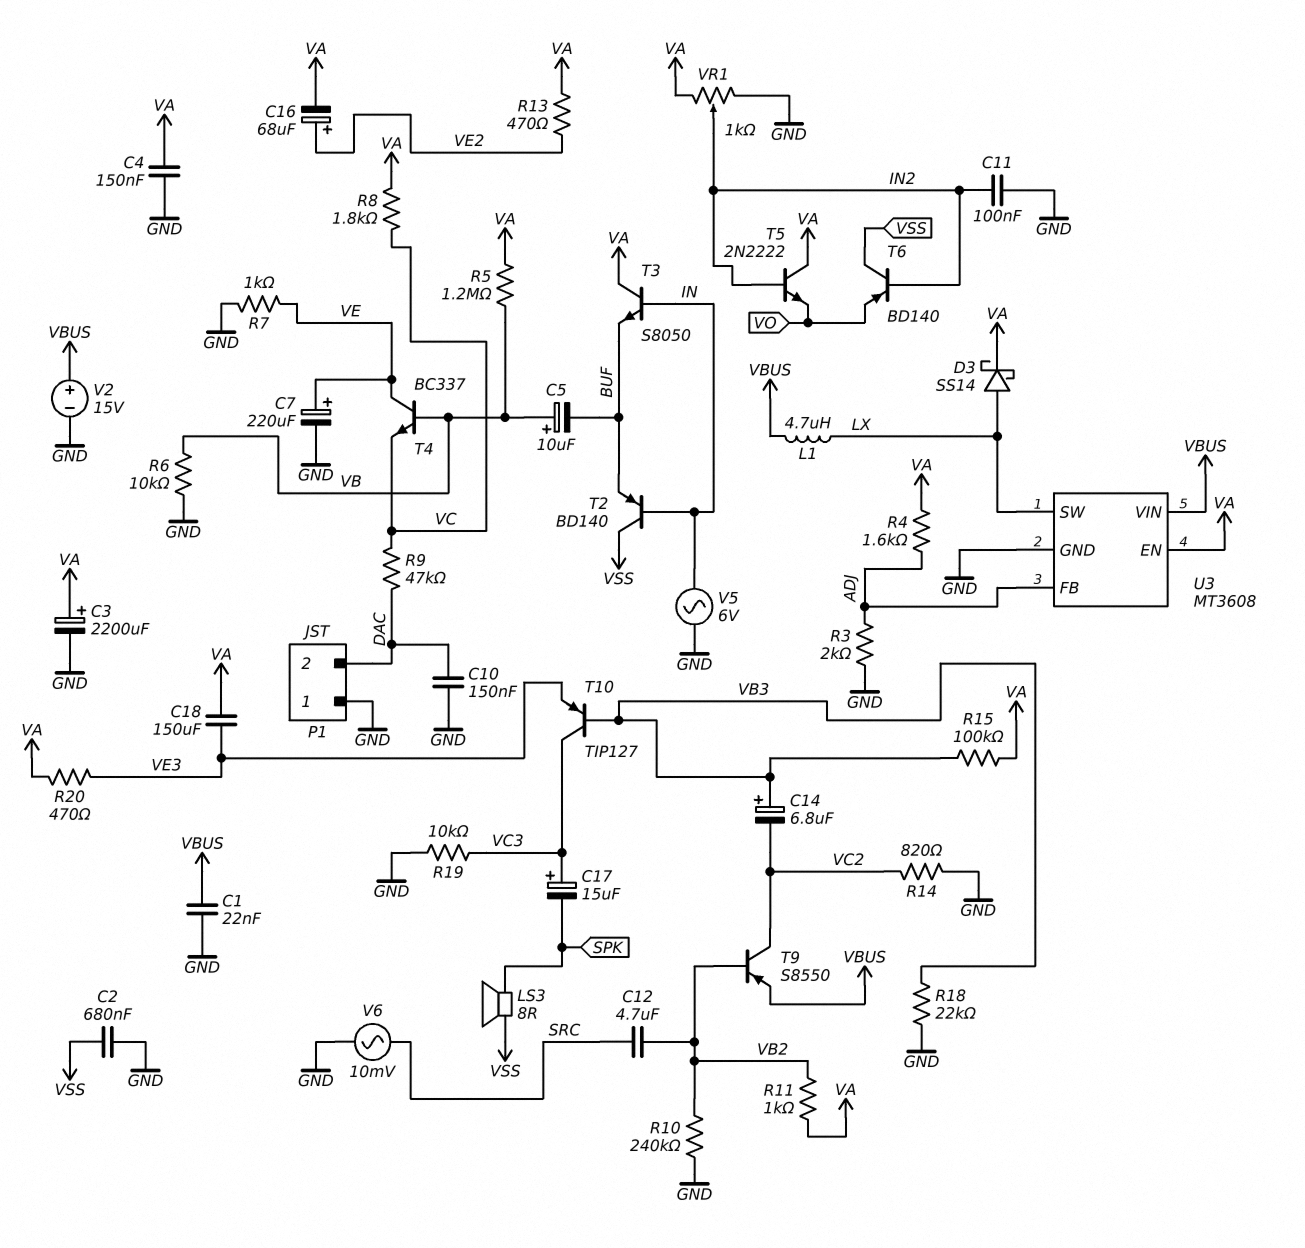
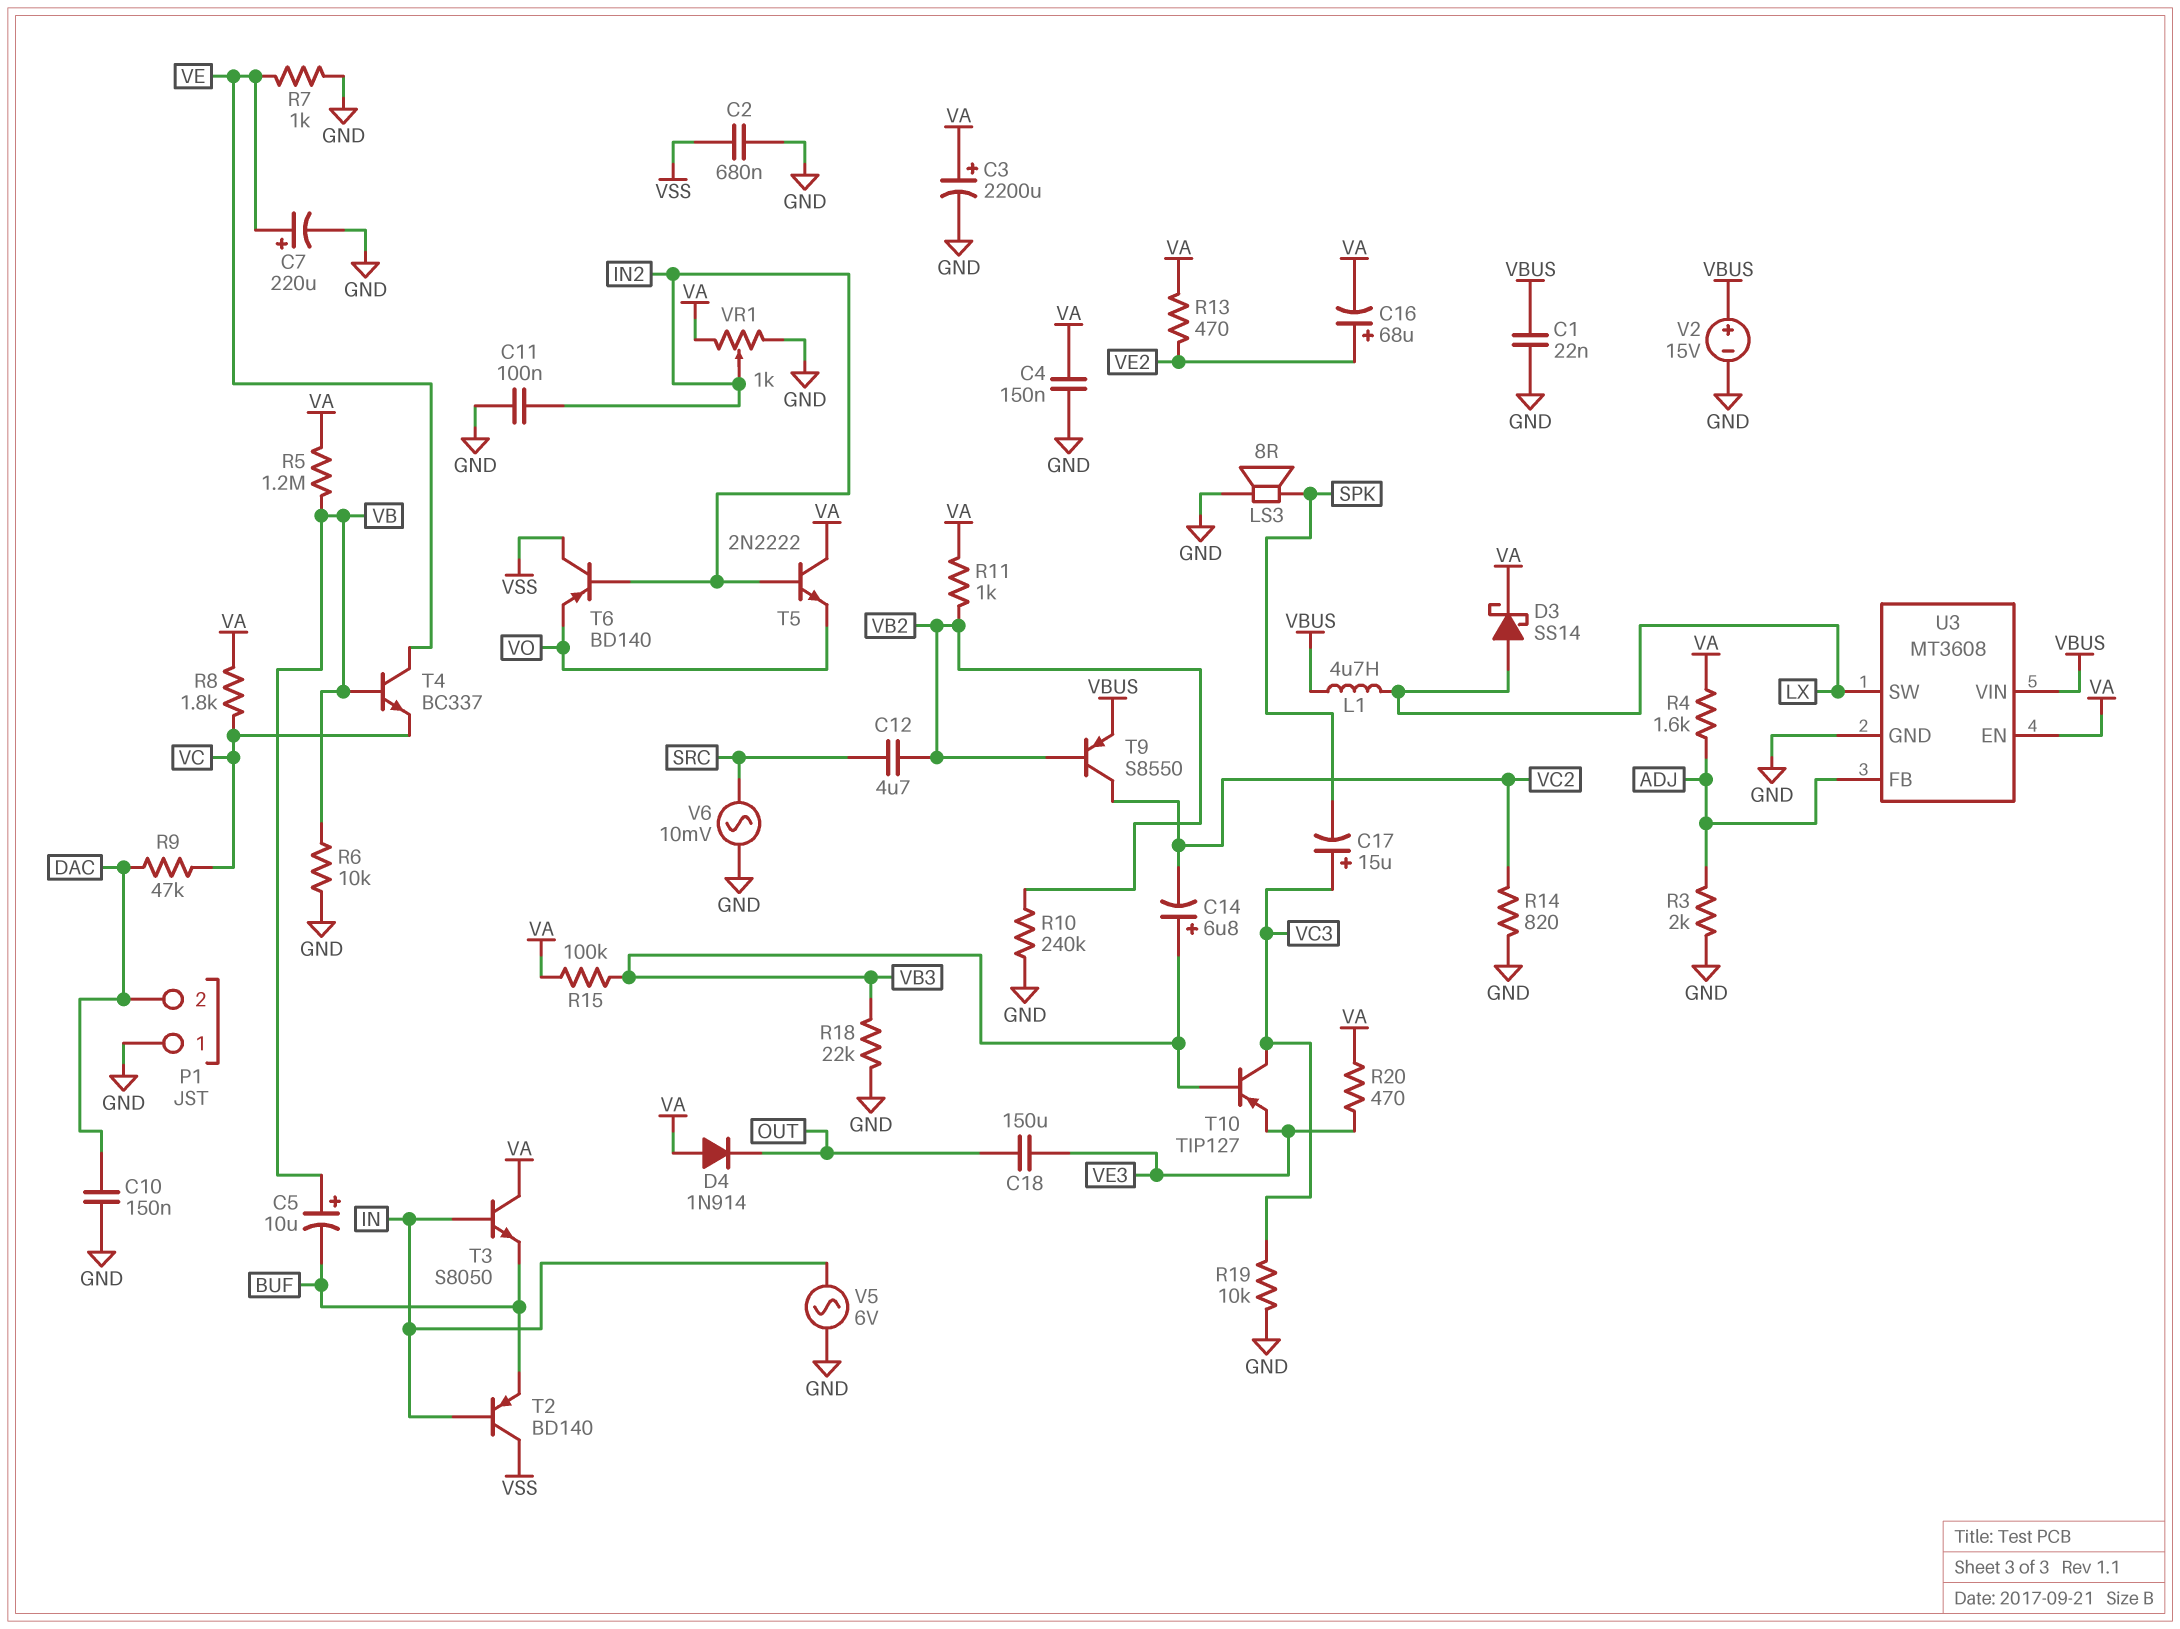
C18: 150uF (VA, VE3) -> 150uF (OUT, VE3)
D4: none -> diode 1N914 (A VA, K OUT)
LS3: speaker 8R (SPK, VSS) -> speaker 8R (GND, SPK)

